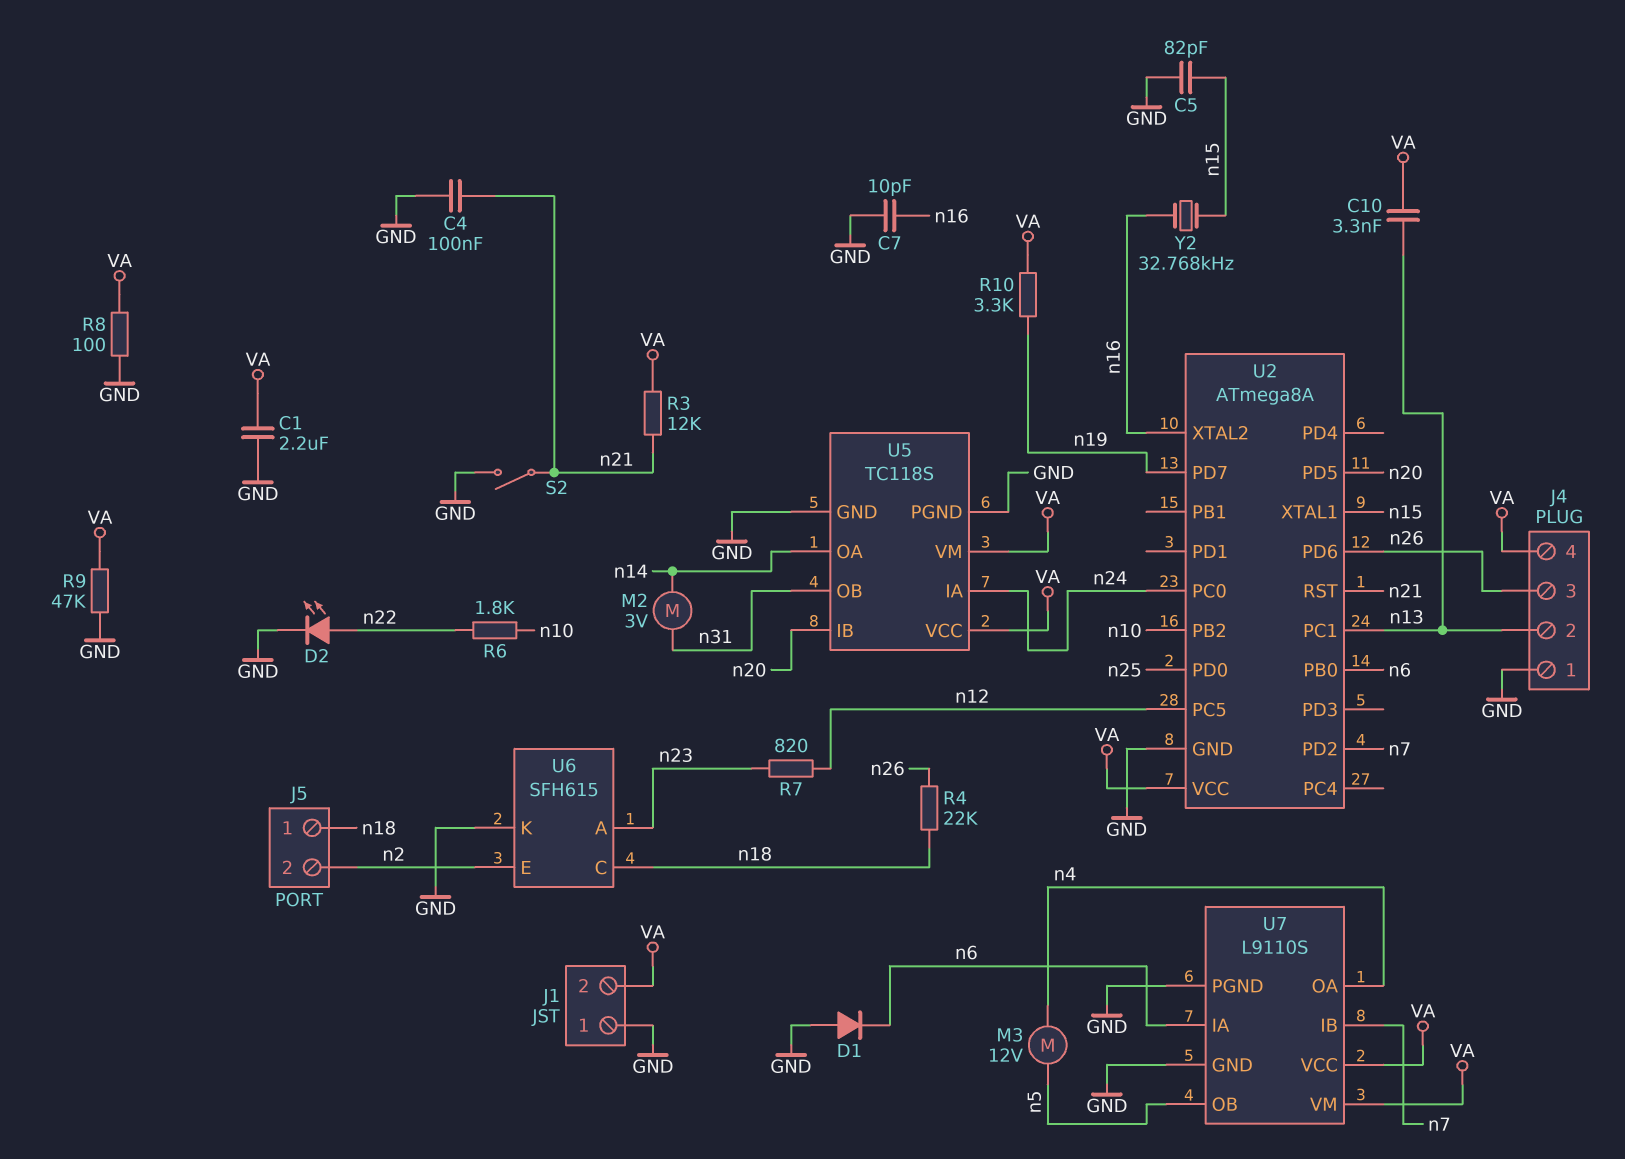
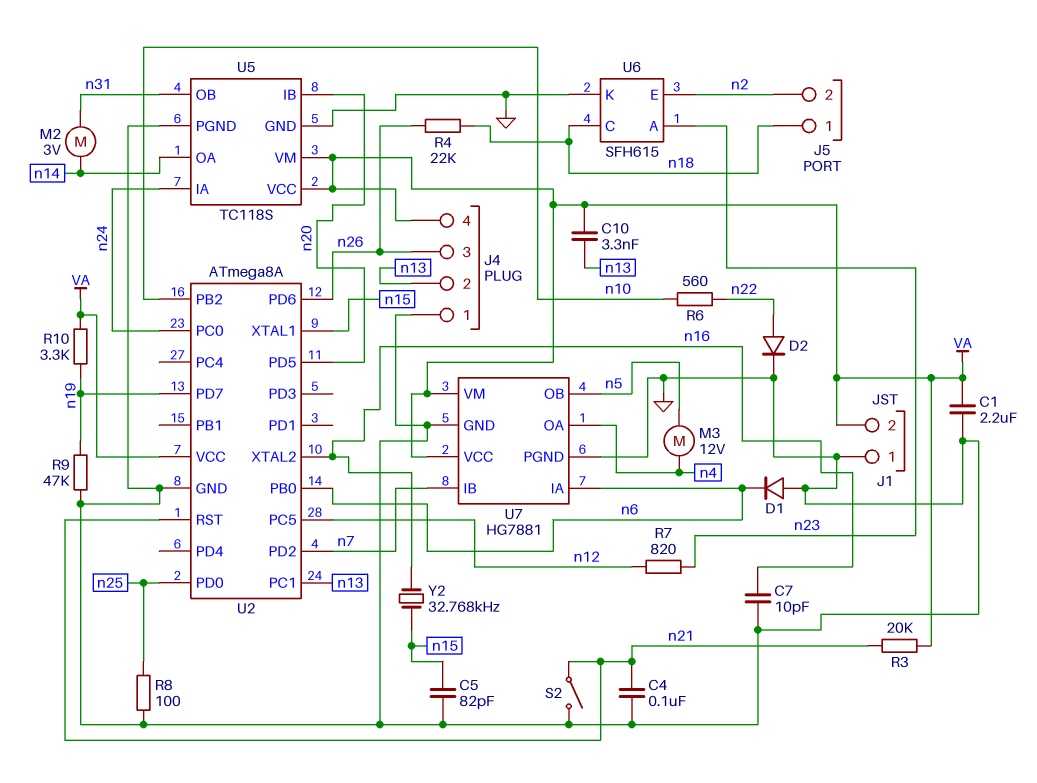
D2: LED (A n22, K GND) -> diode (A n22, K GND)
R3: 12k (VA, n21) -> 20k (VA, n21)
R6: 1.8k (n10, n22) -> 560 (n10, n22)
R8: 100 (GND, VA) -> 100 (GND, n25)
R9: 47k (GND, VA) -> 47k (GND, n19)
U7: L9110S -> HG7881

